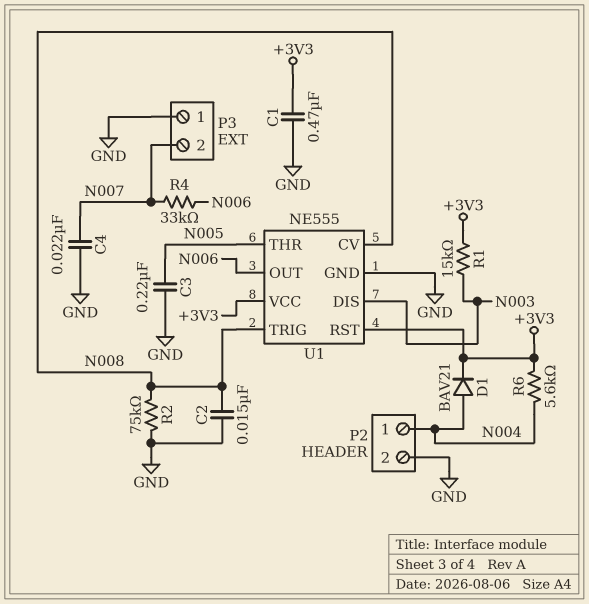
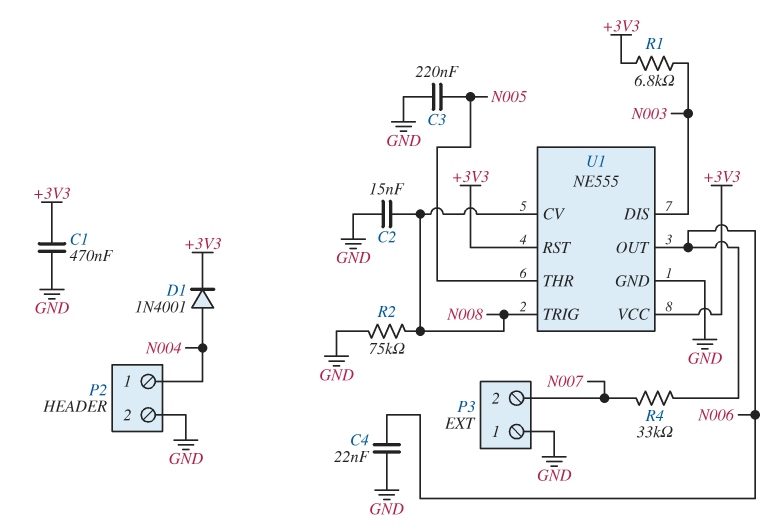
C4: 22nF (GND, N007) -> 22nF (GND, N006)
D1: diode BAV21 (A N004, K +3V3) -> diode 1N4001 (A N004, K +3V3)
R1: 15k (+3V3, N003) -> 6.8k (+3V3, N003)
R6: 5.6k (+3V3, N004) -> none

